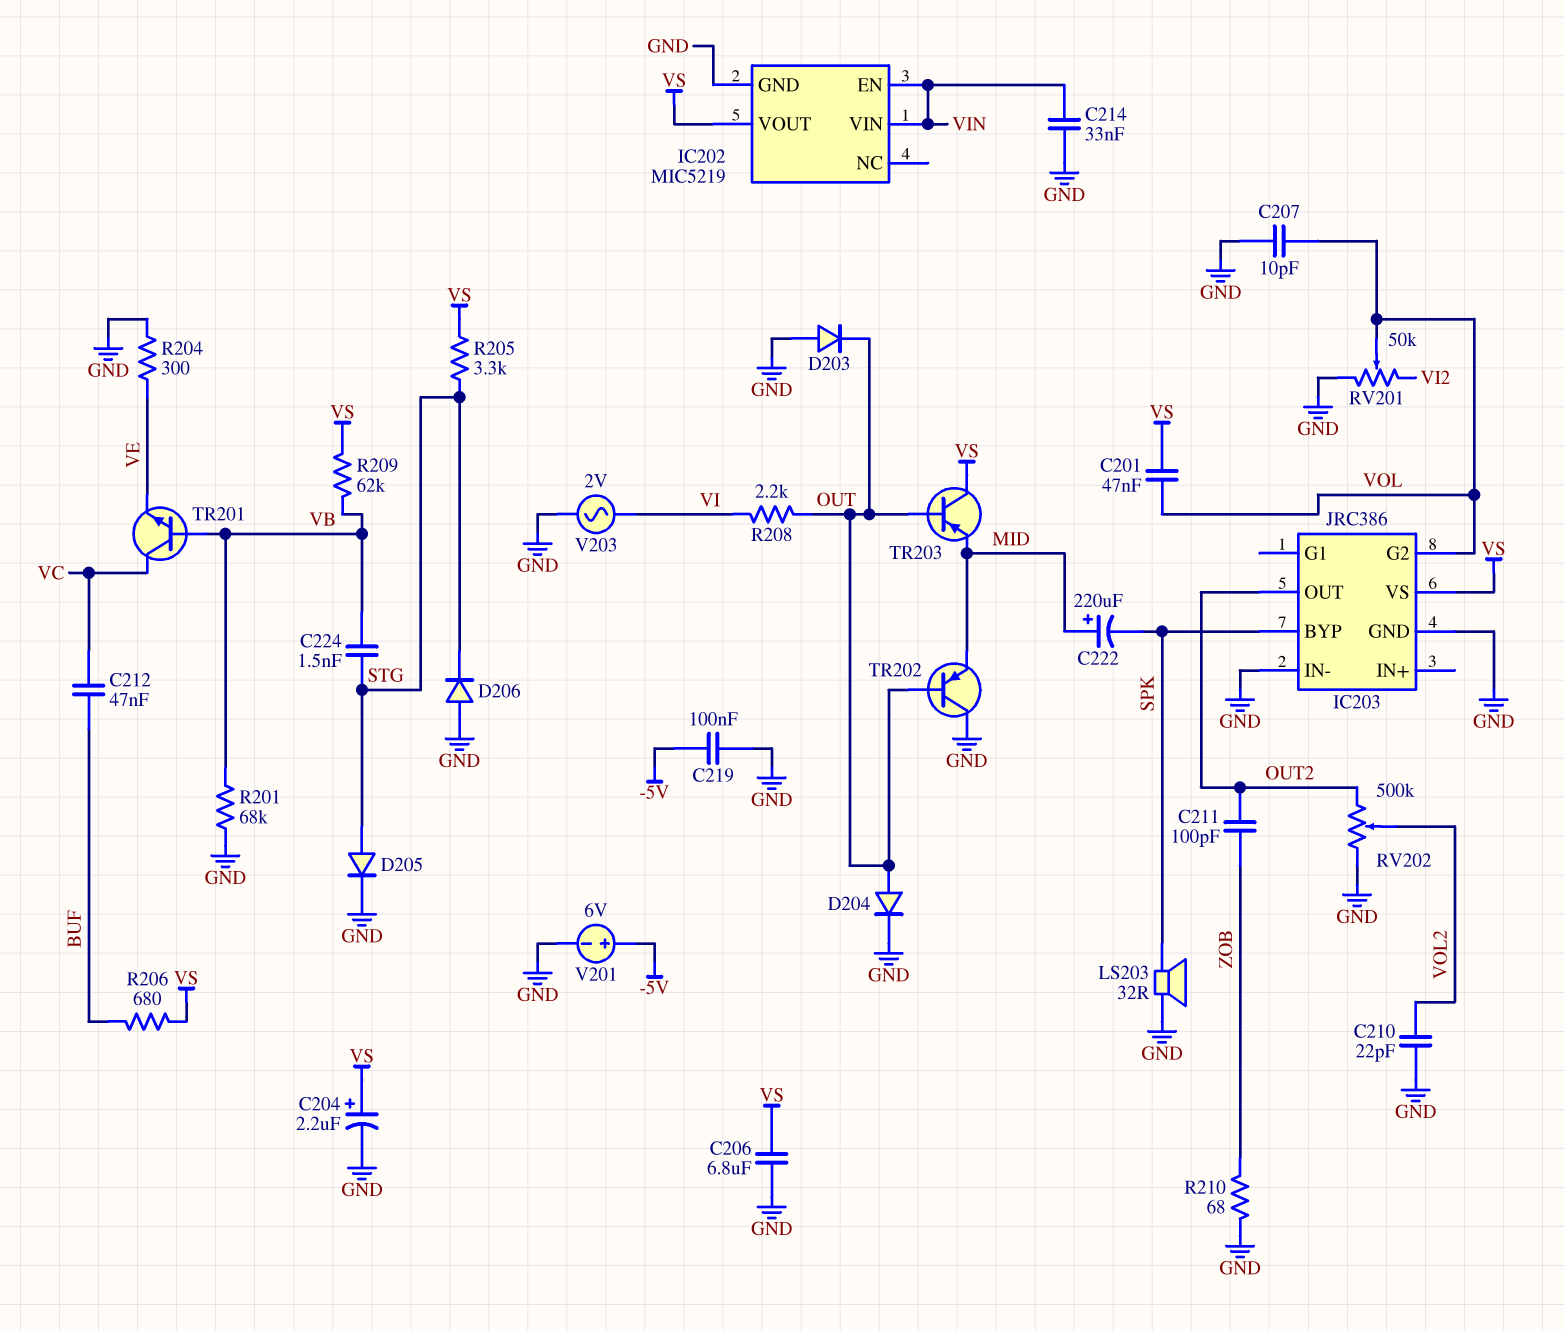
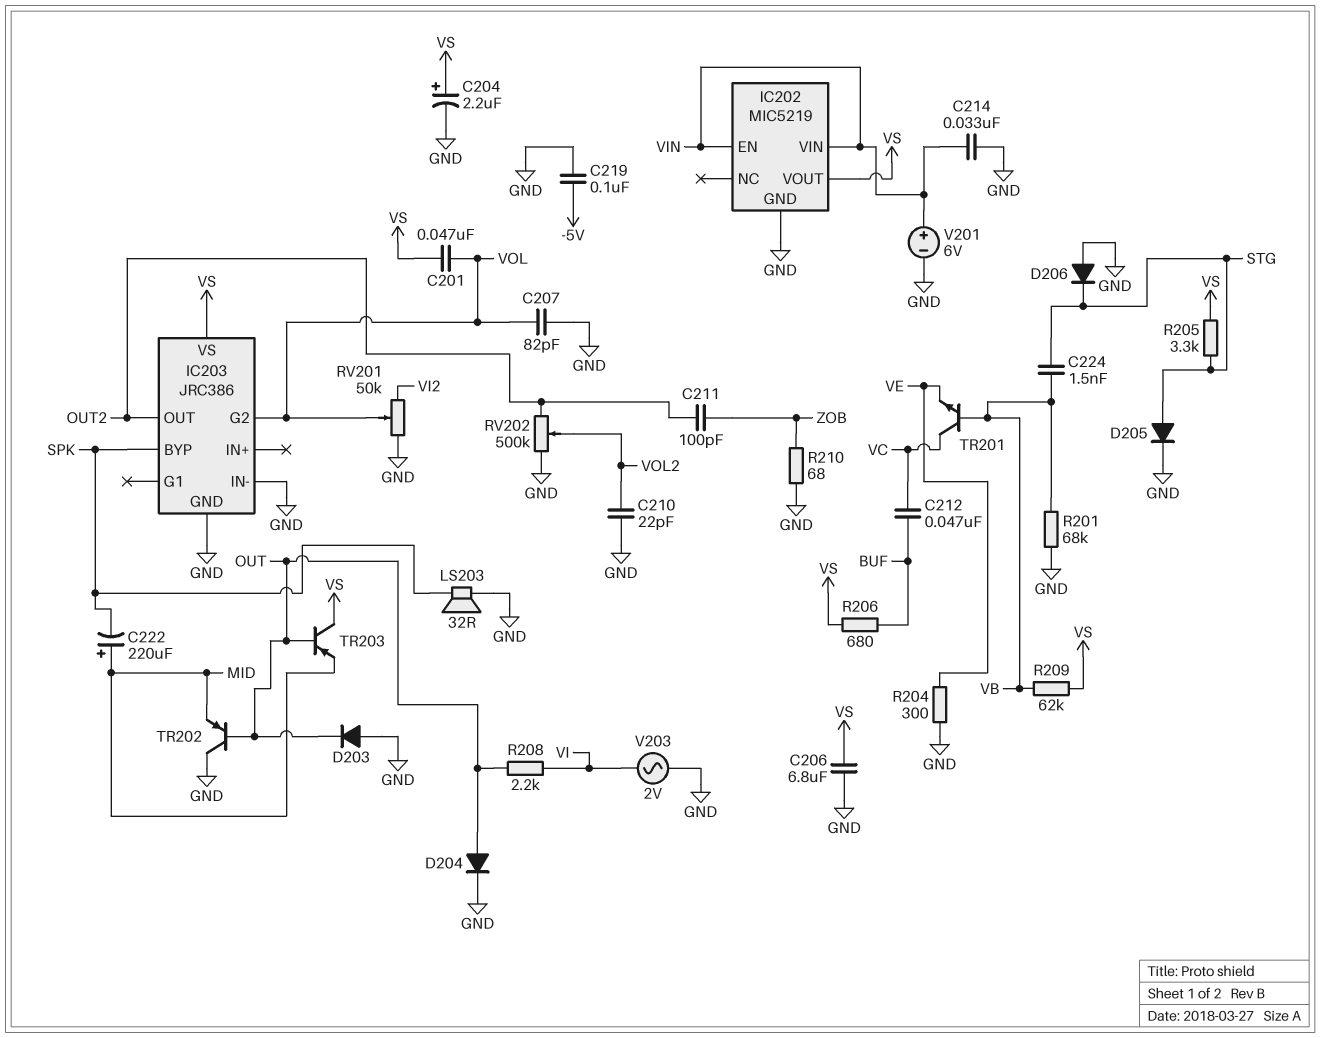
C207: 10pF (GND, VOL) -> 82pF (GND, VOL)
V201: 6V (plus -5V, minus GND) -> 6V (plus VIN, minus GND)

